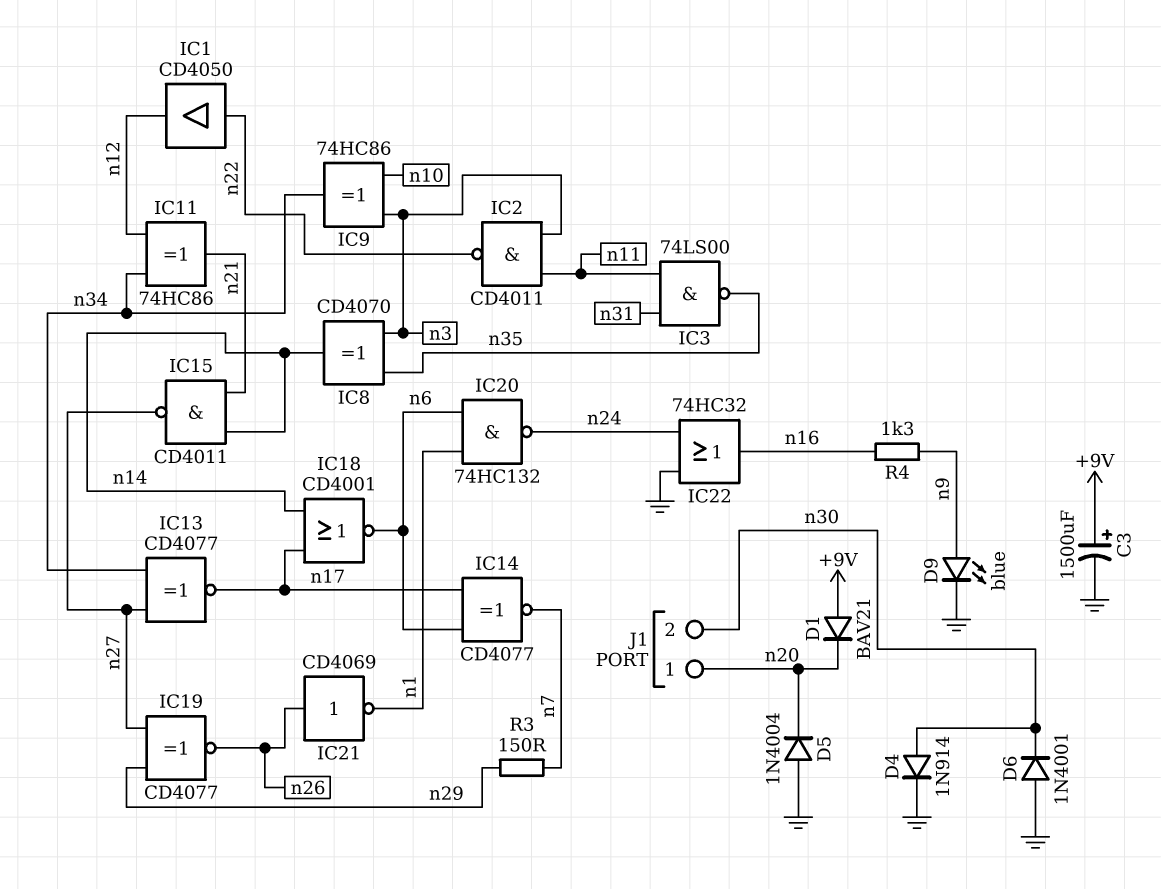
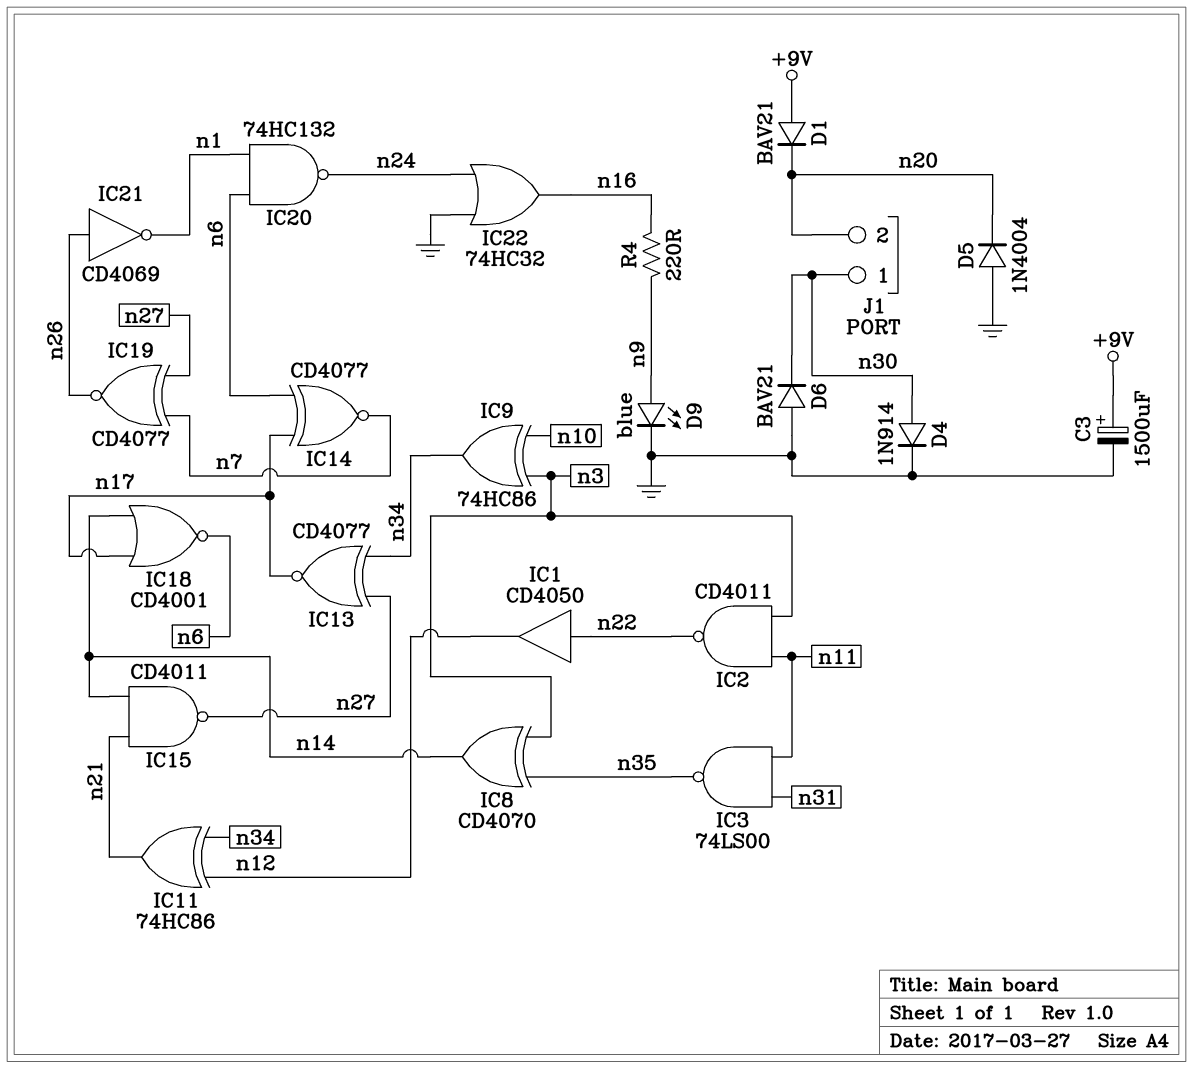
D6: diode 1N4001 (A GND, K n30) -> diode BAV21 (A GND, K n30)
IC19: XNOR CD4077 (in n27, in n29, out n26) -> XNOR CD4077 (in n7, in n27, out n26)
J1 pin 1: n20 -> n30
J1 pin 2: n30 -> n20
R3: 150 (n7, n29) -> none
R4: 1.3k (n9, n16) -> 220 (n9, n16)

